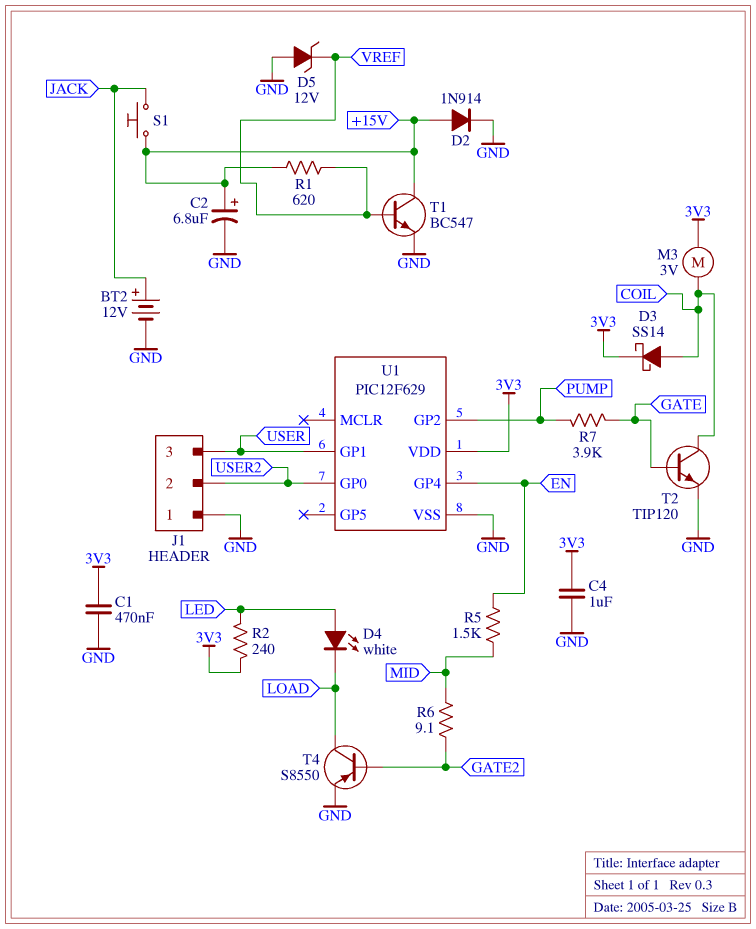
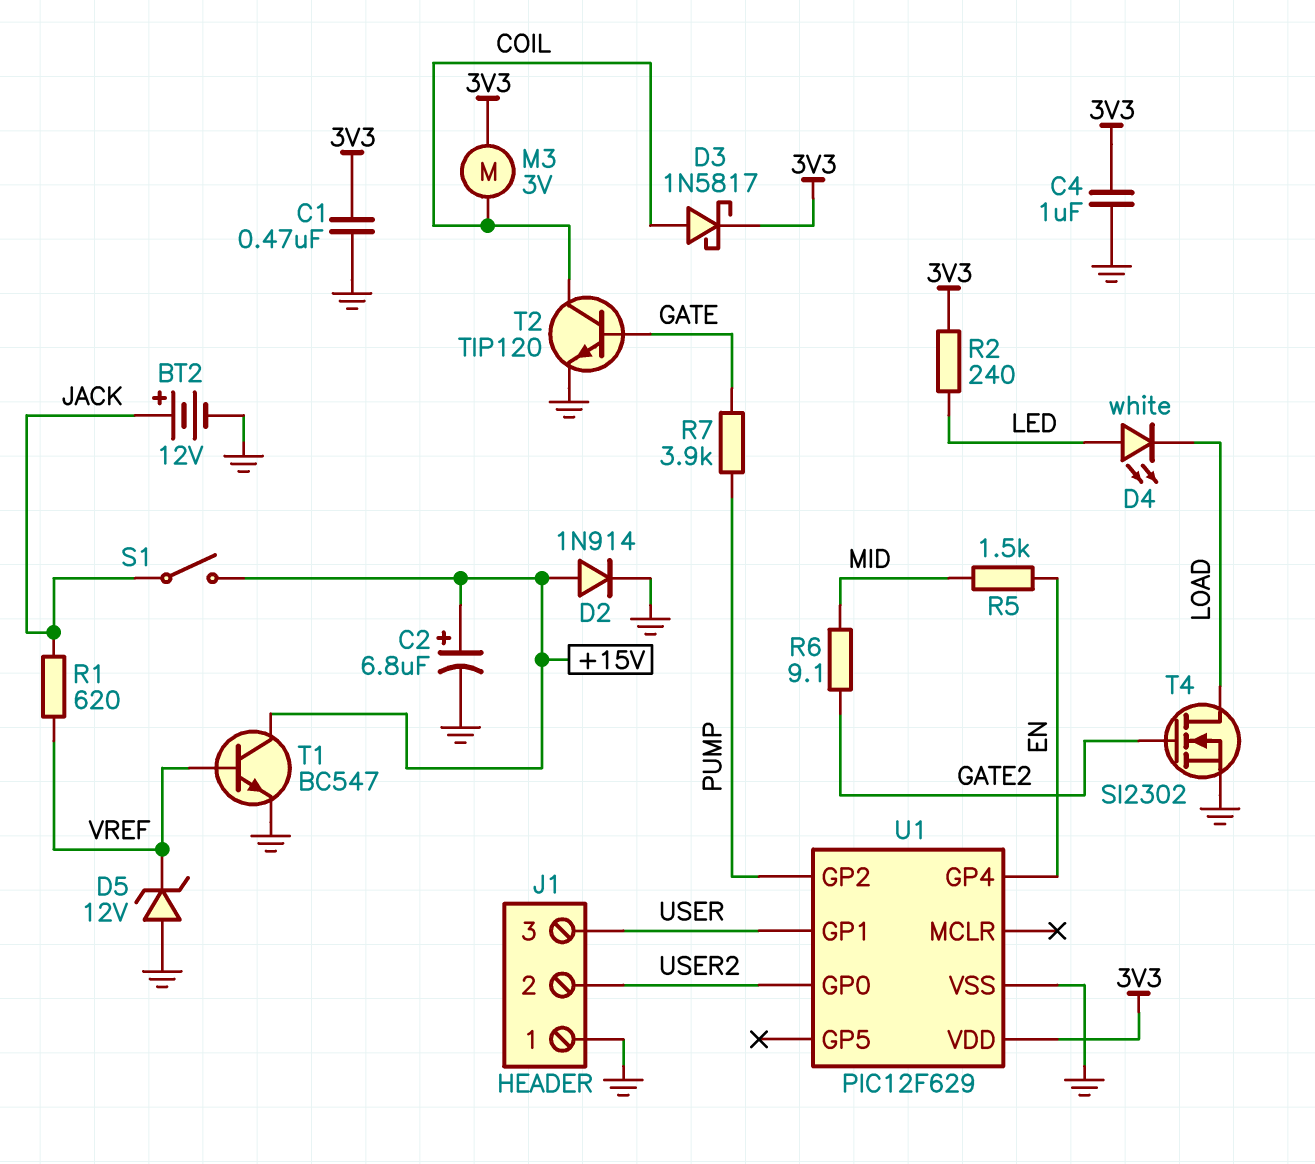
D3: schottky SS14 (A COIL, K 3V3) -> schottky 1N5817 (A COIL, K 3V3)
R1: 620 (+15V, VREF) -> 620 (JACK, VREF)
S1: button (+15V, JACK) -> switch (+15V, JACK)
T4: PNP S8550 (B GATE2, C LOAD, E GND) -> NMOS SI2302 (G GATE2, D LOAD, S GND)

